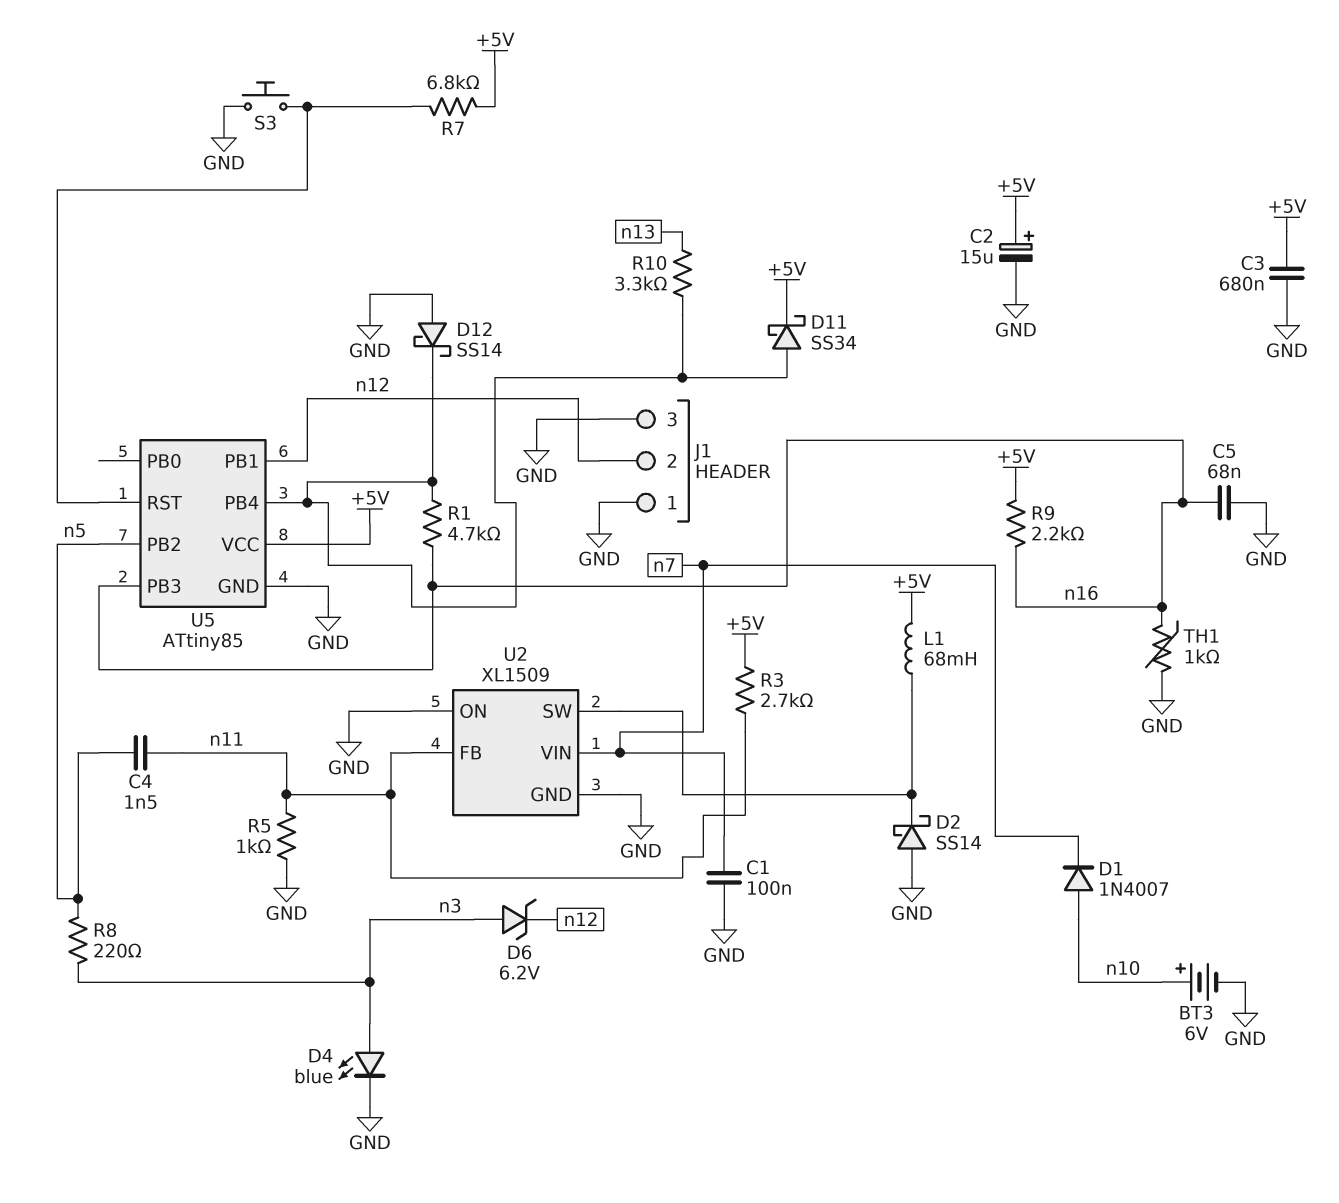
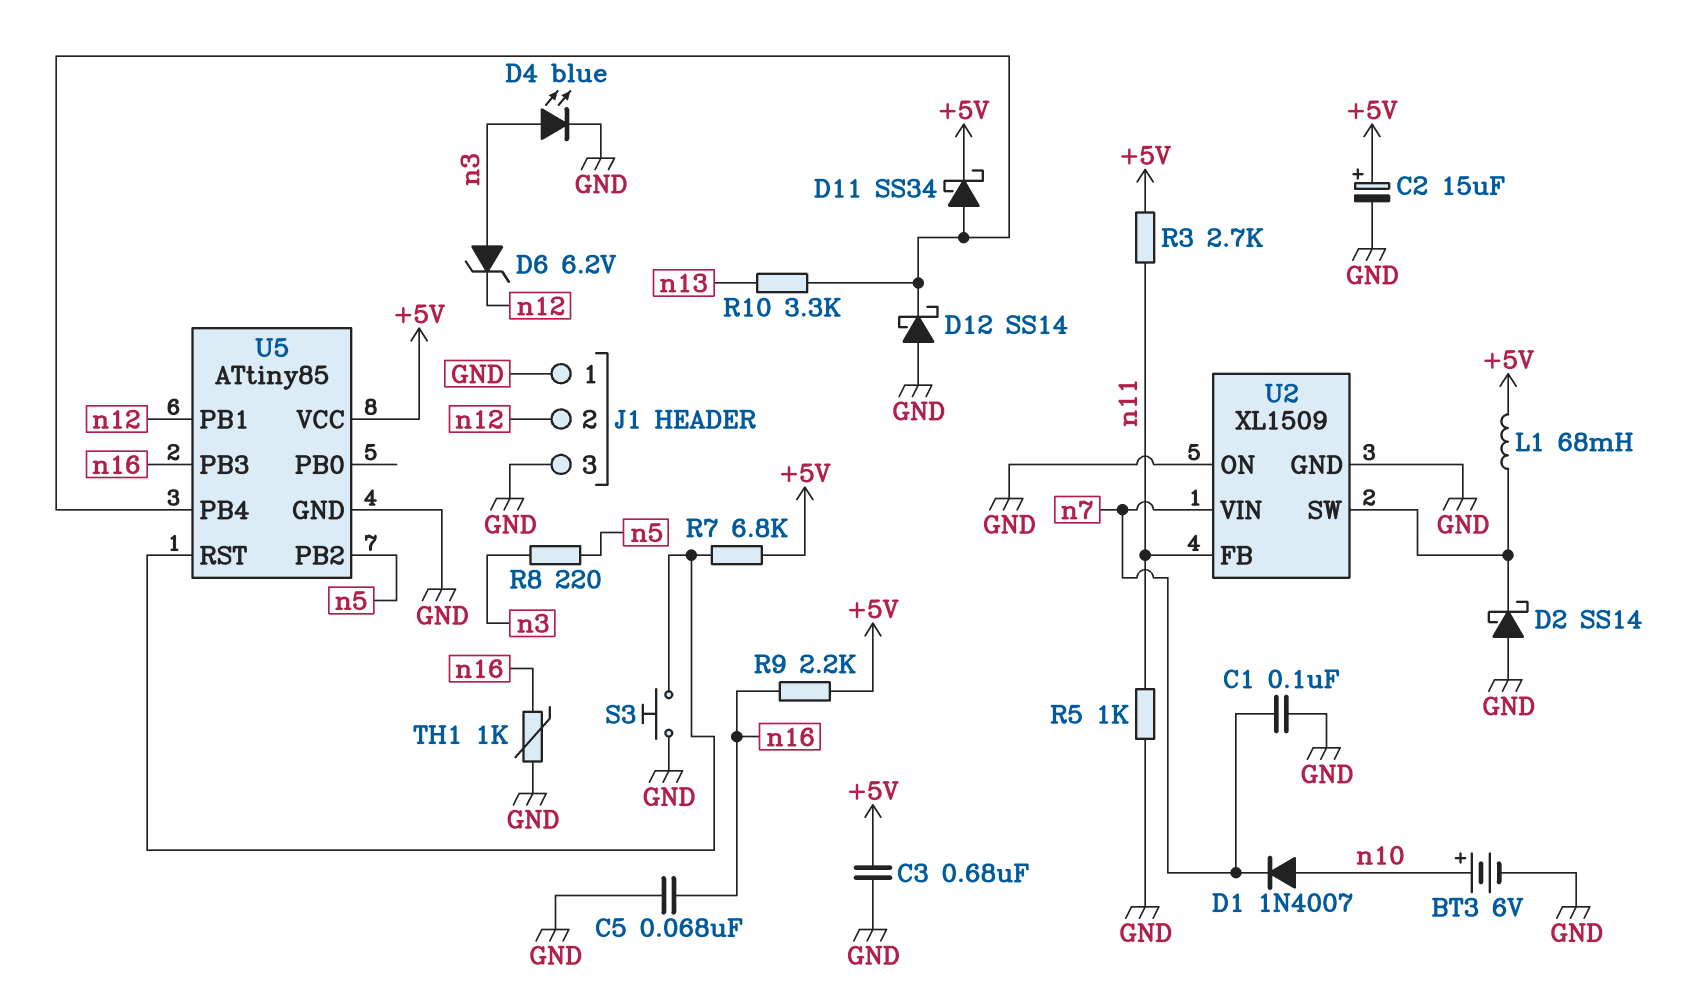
C4: 1.5nF (n5, n11) -> none
R1: 4.7k (U5/PB4, n16) -> none

